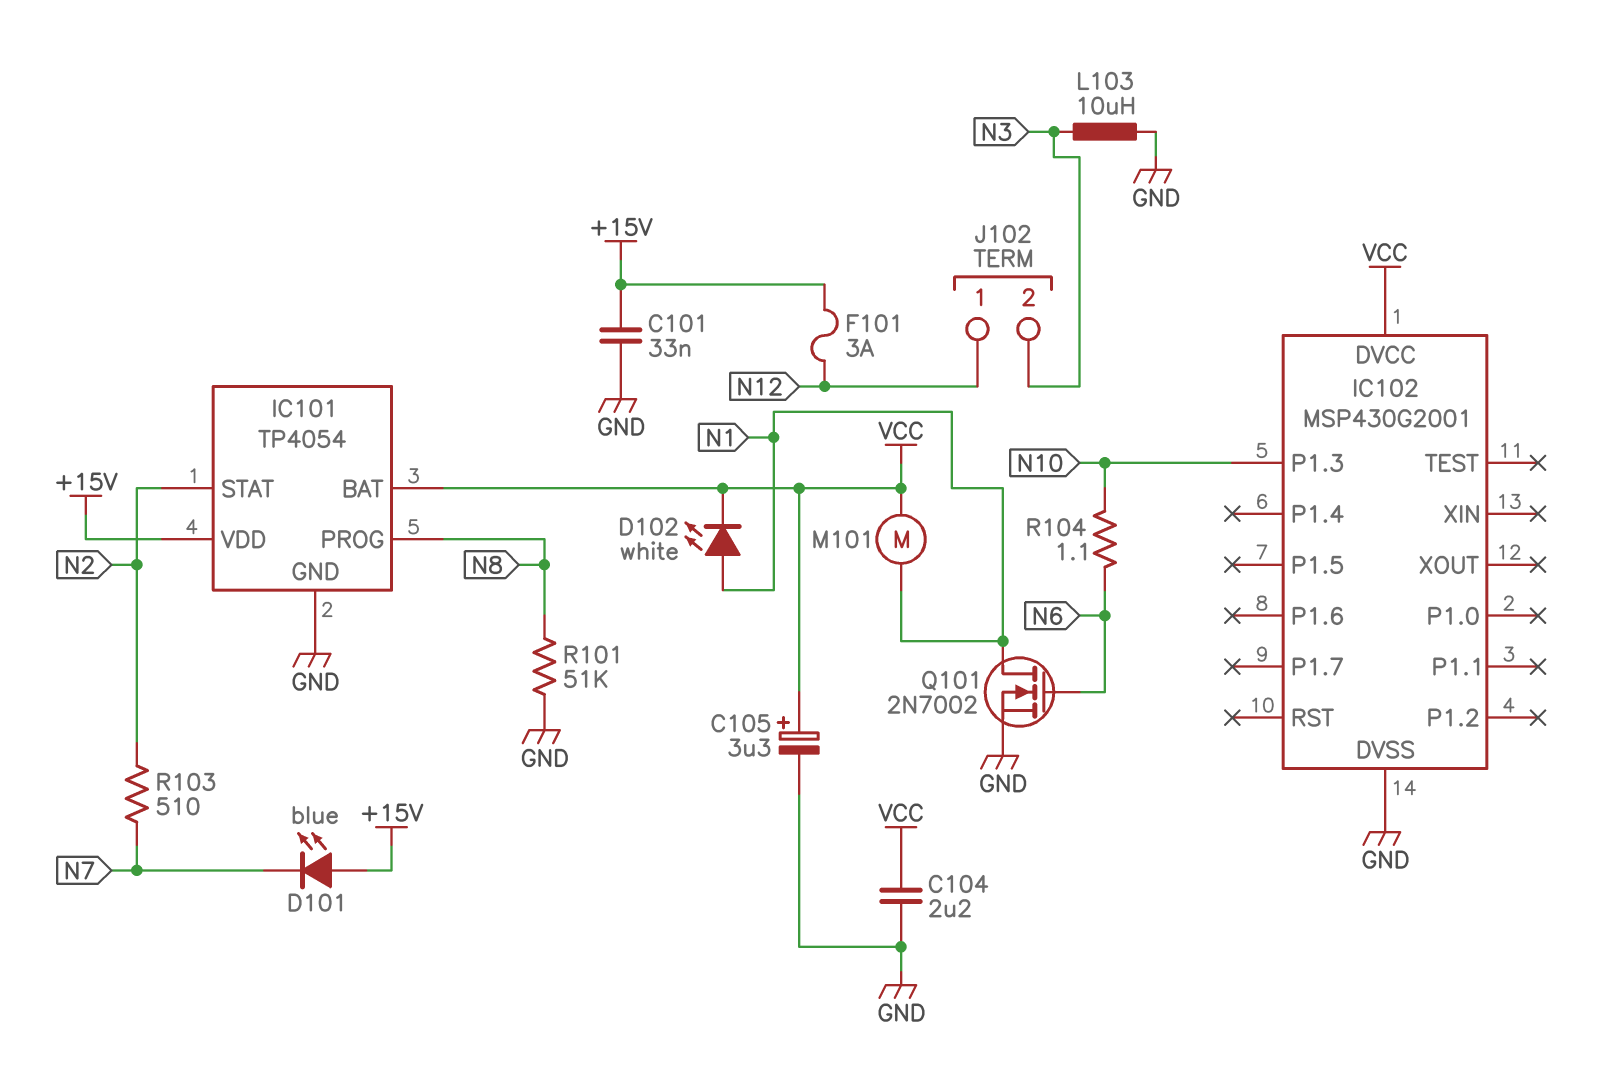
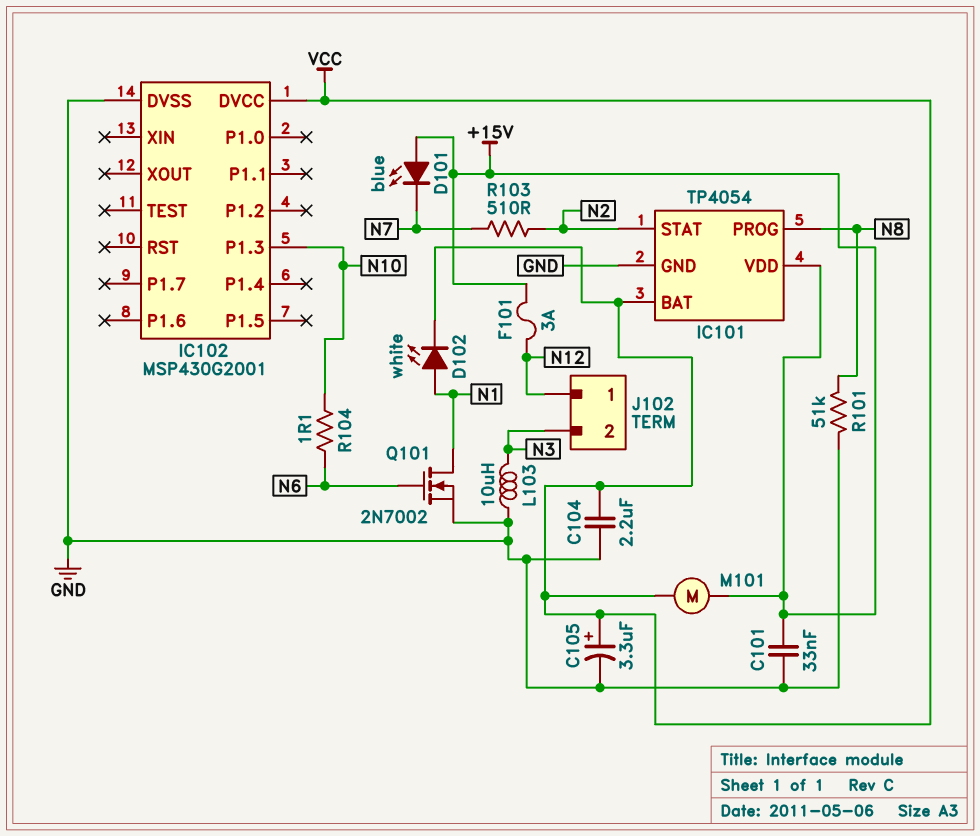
M101: motor (N1, VCC) -> motor (+15V, VCC)

